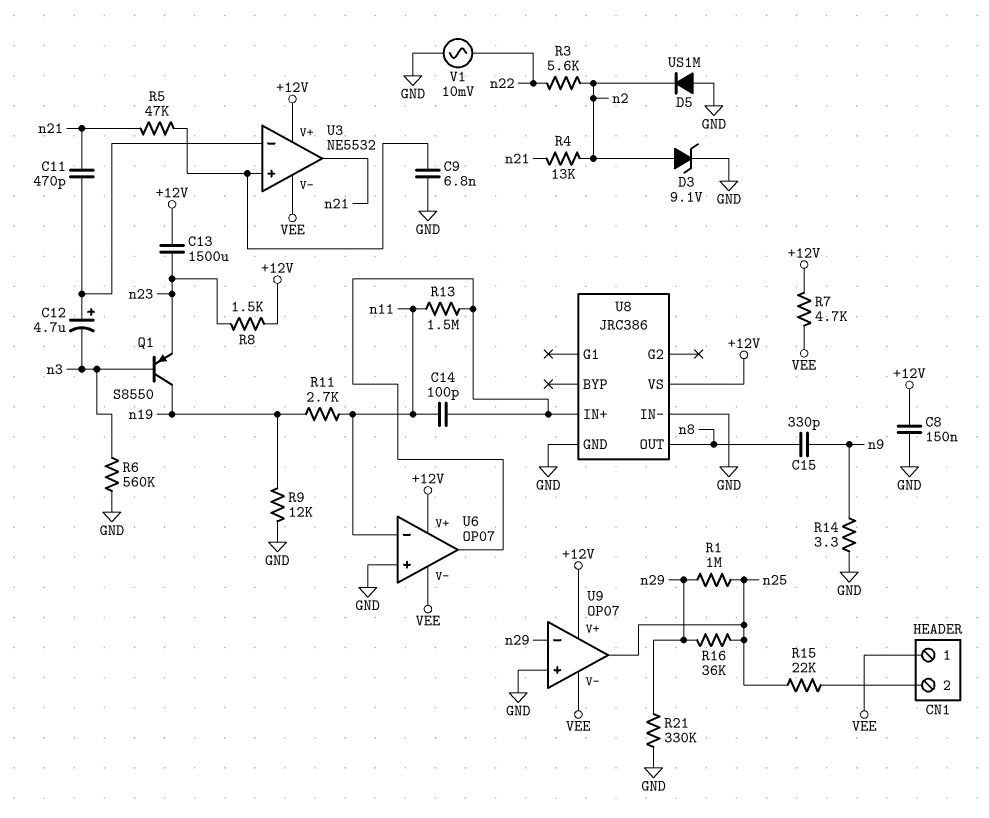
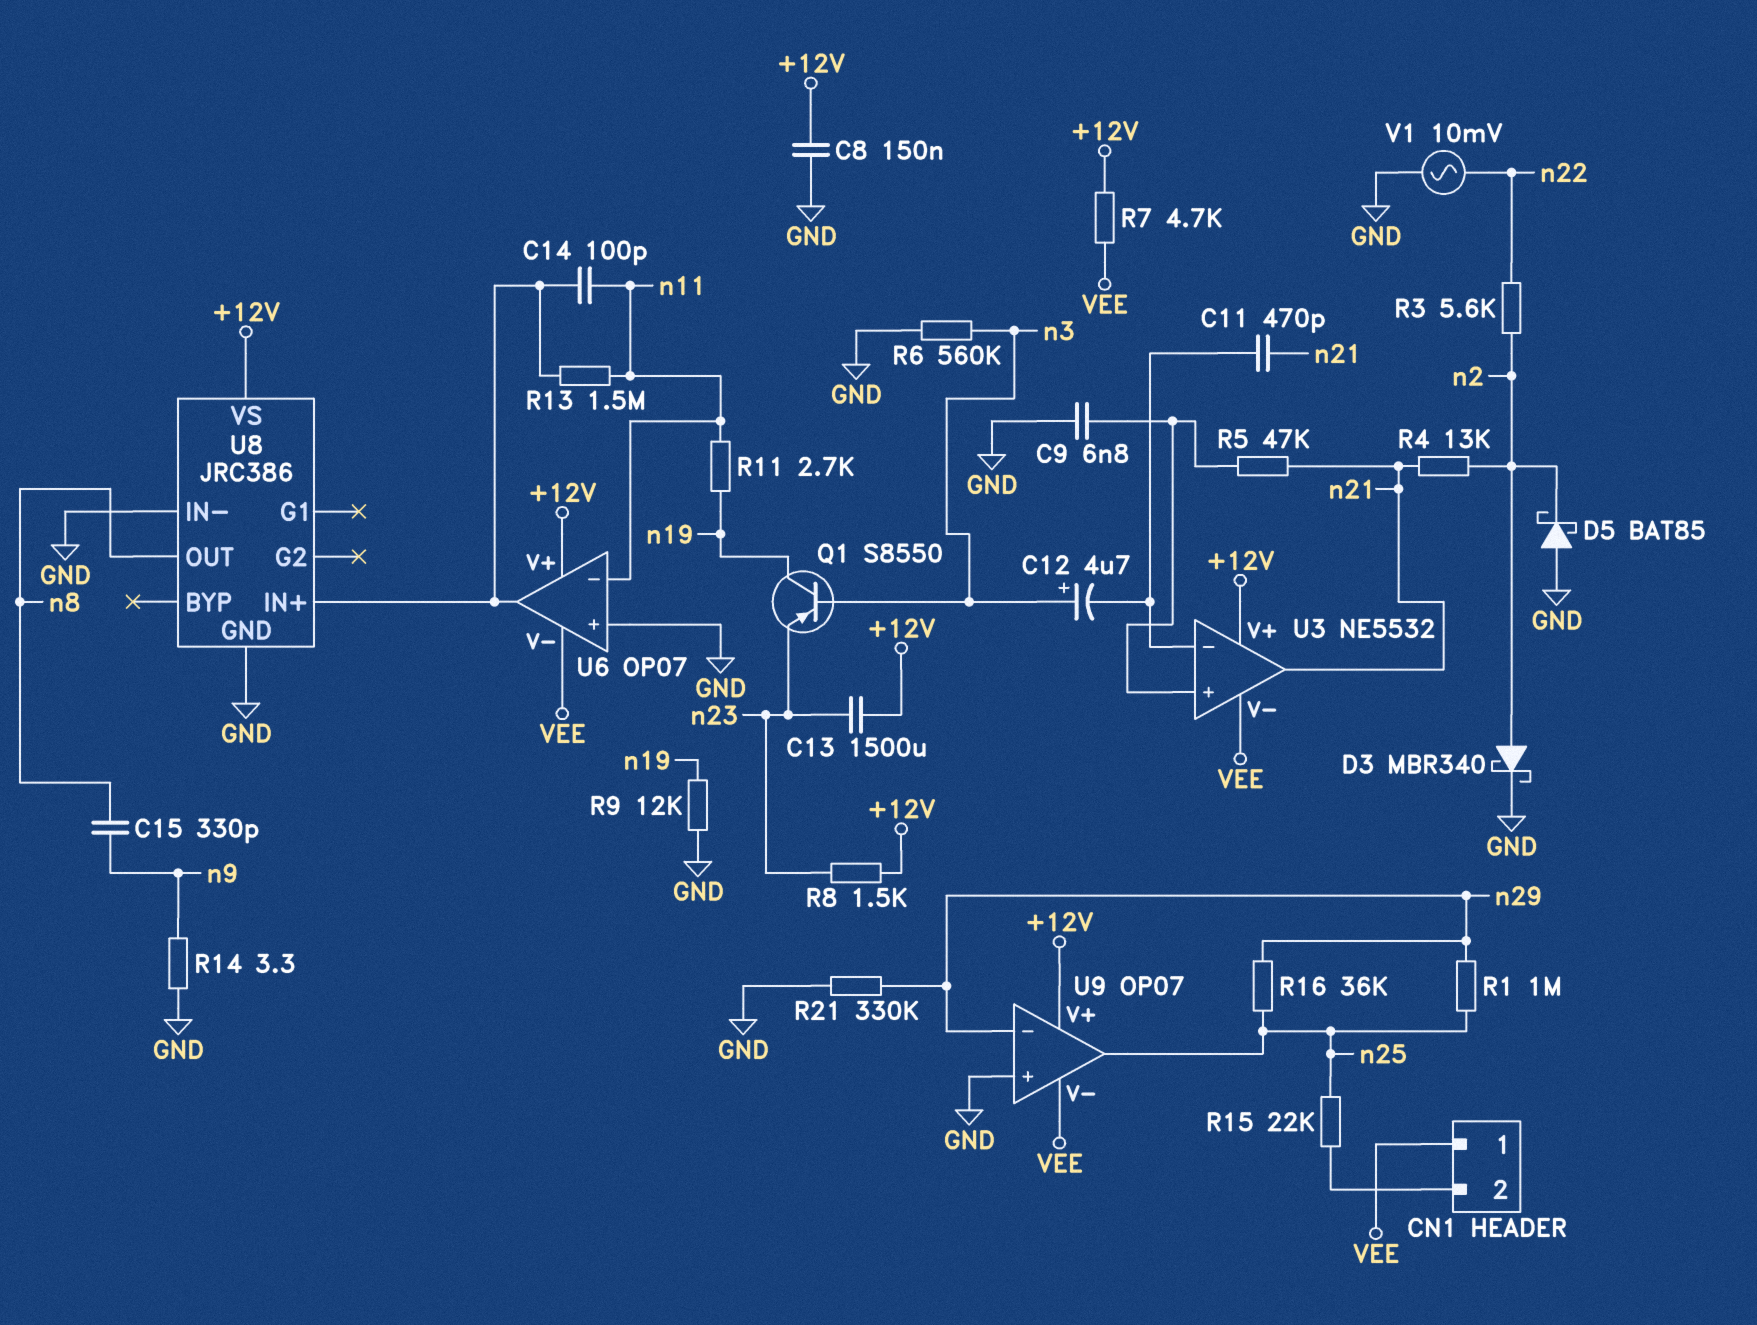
C12: 4.7uF (plus U3/in-, minus n3) -> 4.7uF (plus n3, minus U3/in-)
D3: zener 9.1V (A n2, K GND) -> schottky MBR340 (A n2, K GND)
D5: diode US1M (A GND, K n2) -> schottky BAT85 (A GND, K n2)

